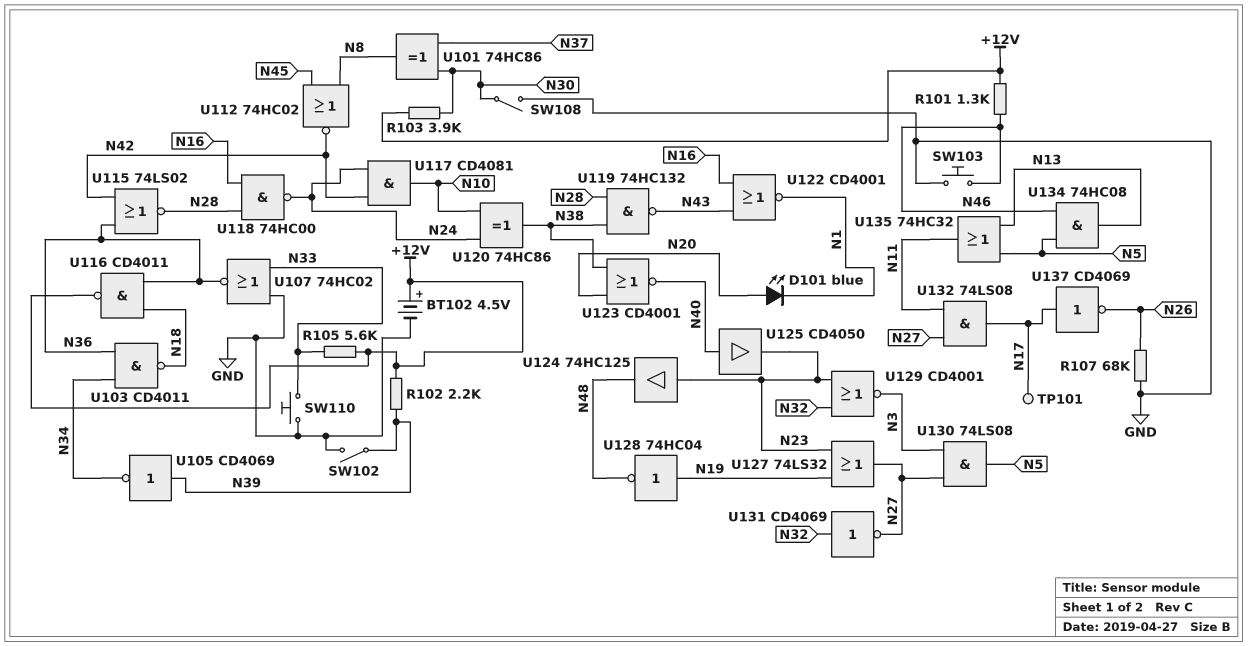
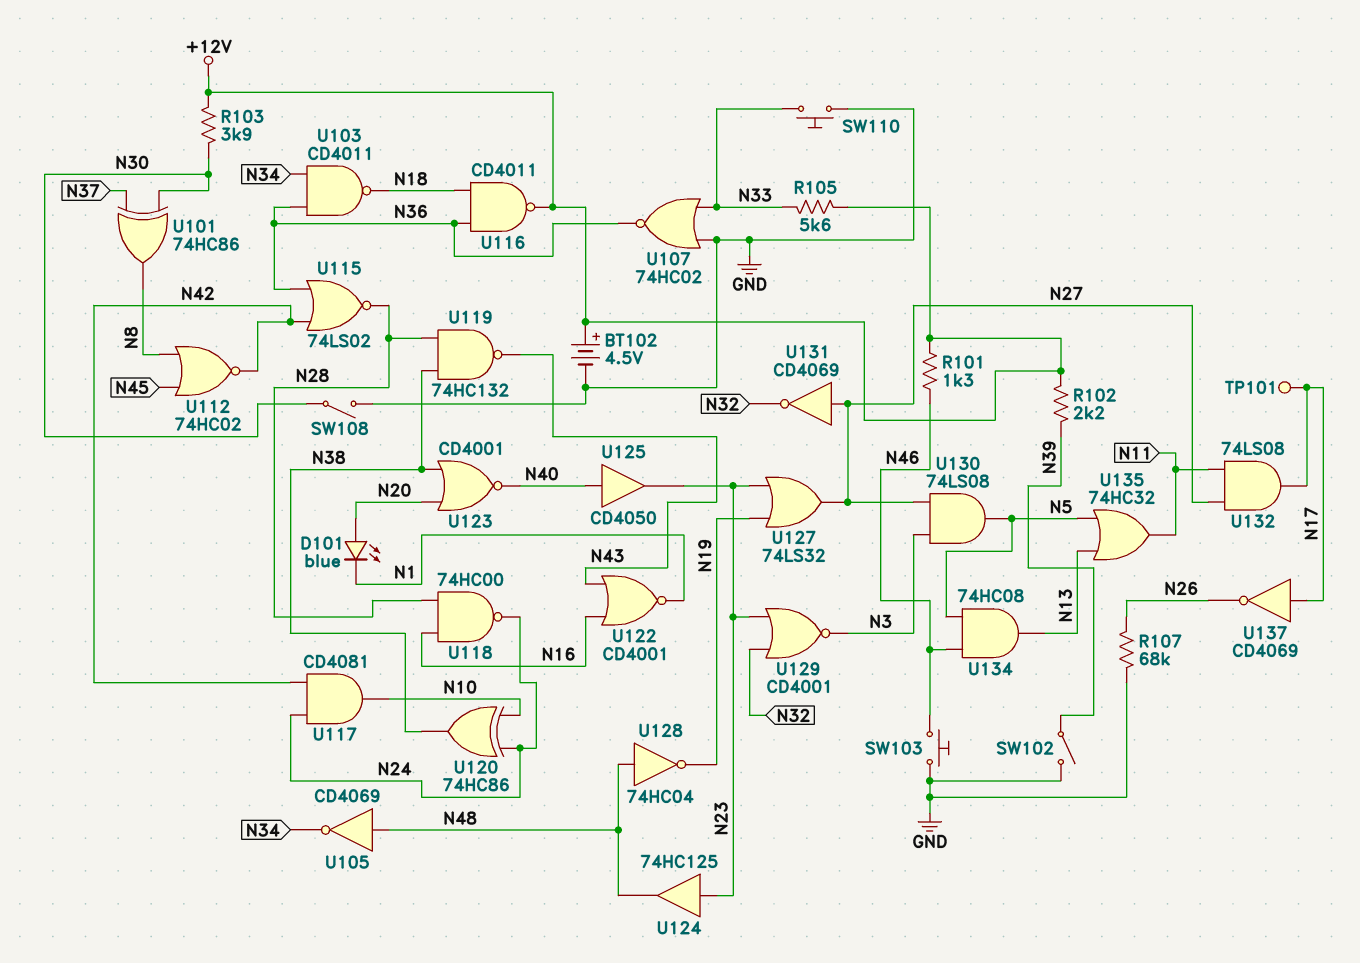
U105: NOT CD4069 (in N39, out N34) -> NOT CD4069 (in N48, out N34)
U128: NOT 74HC04 (in N19, out N48) -> NOT 74HC04 (in N48, out N19)
U131: NOT CD4069 (in N32, out N27) -> NOT CD4069 (in N27, out N32)

